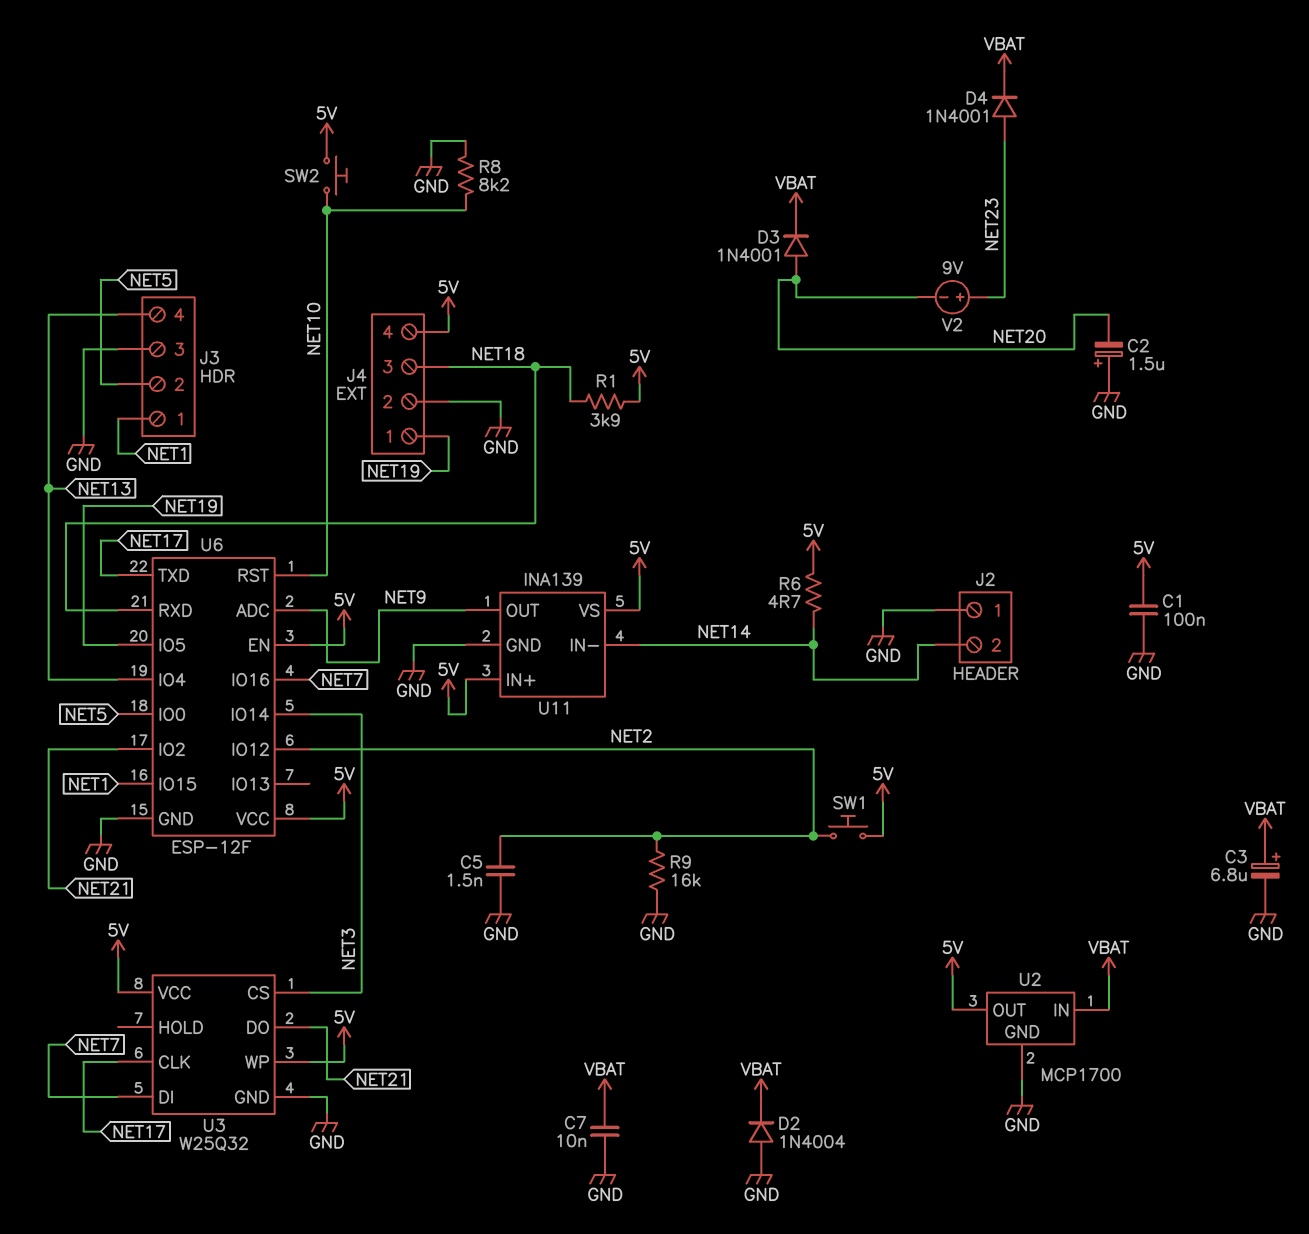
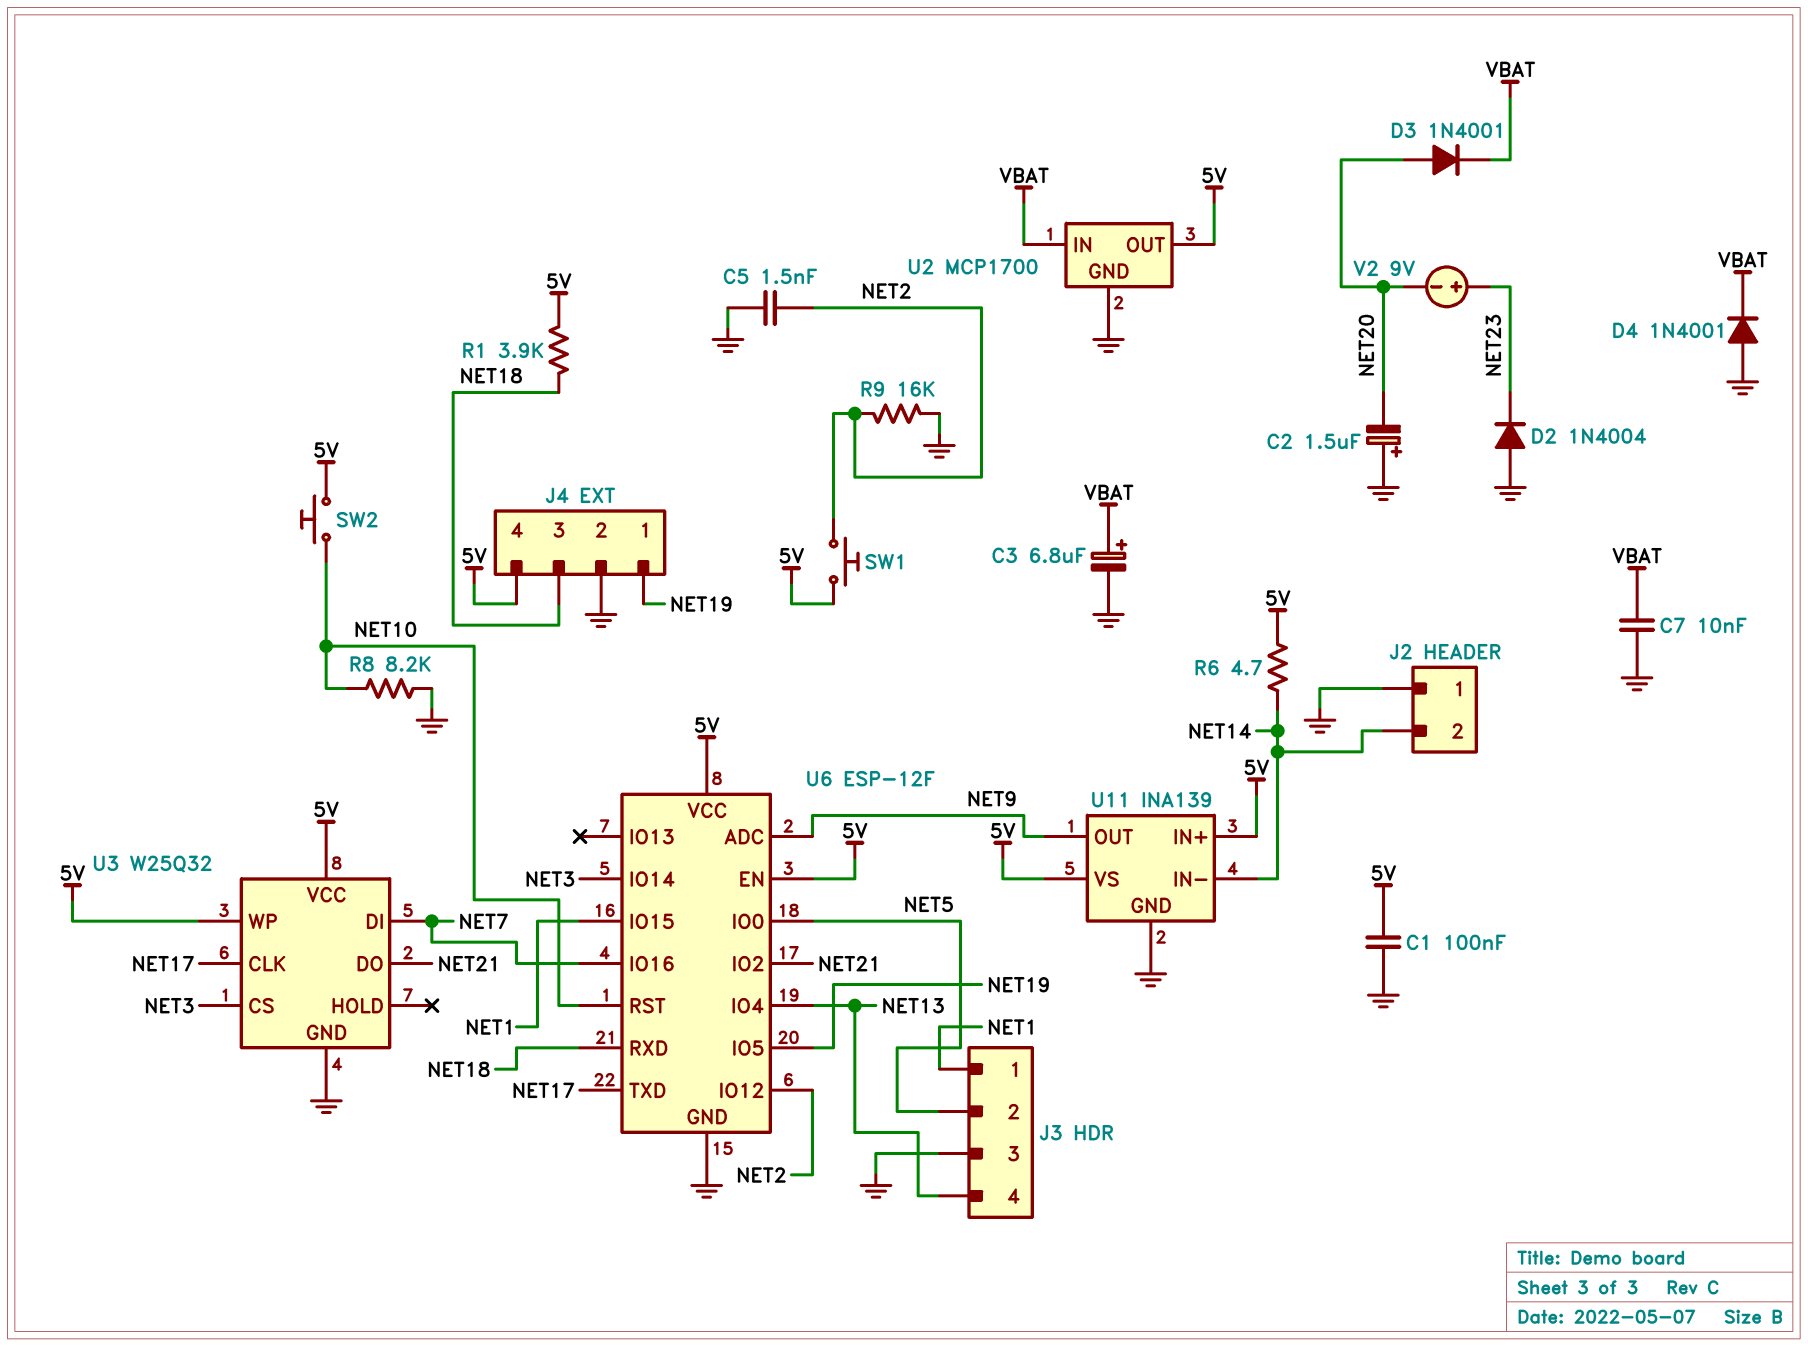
D2: diode 1N4004 (A GND, K VBAT) -> diode 1N4004 (A GND, K NET23)
D4: diode 1N4001 (A NET23, K VBAT) -> diode 1N4001 (A GND, K VBAT)

